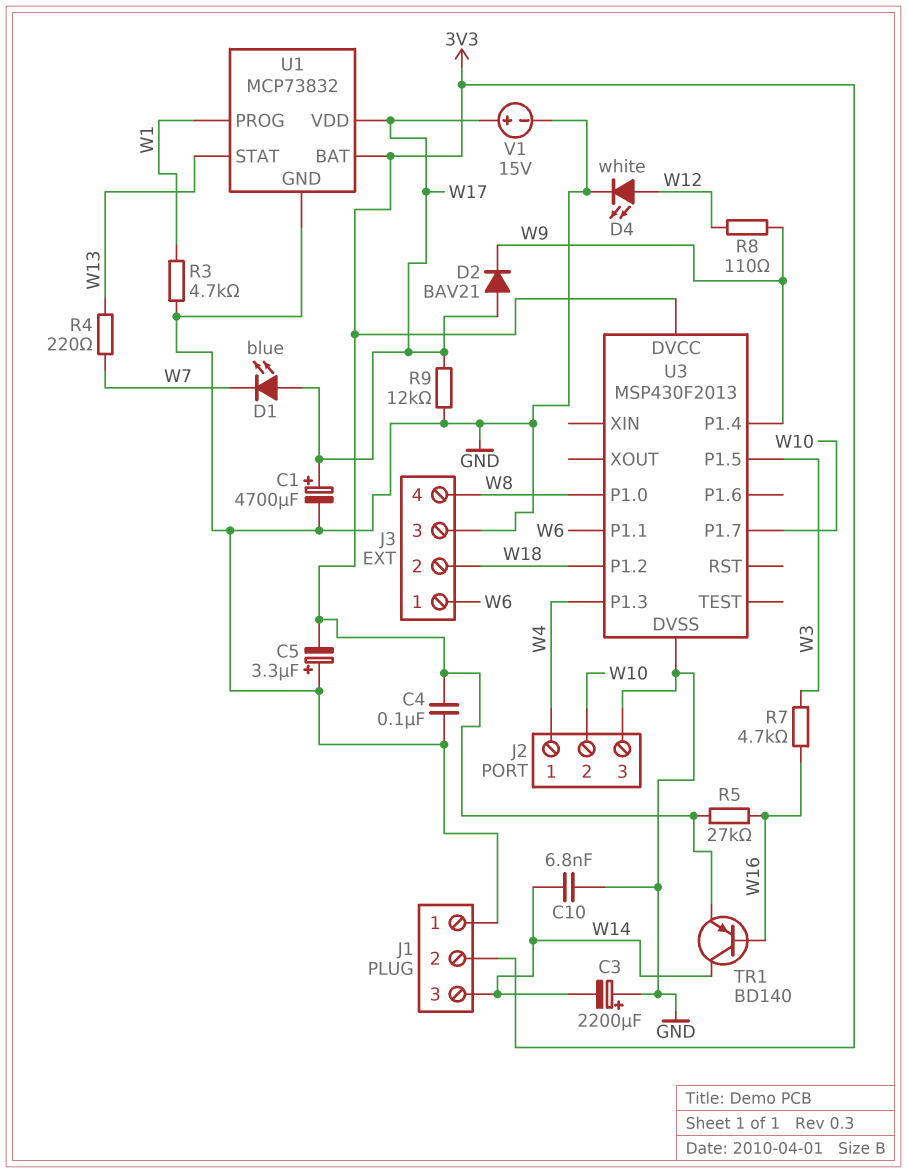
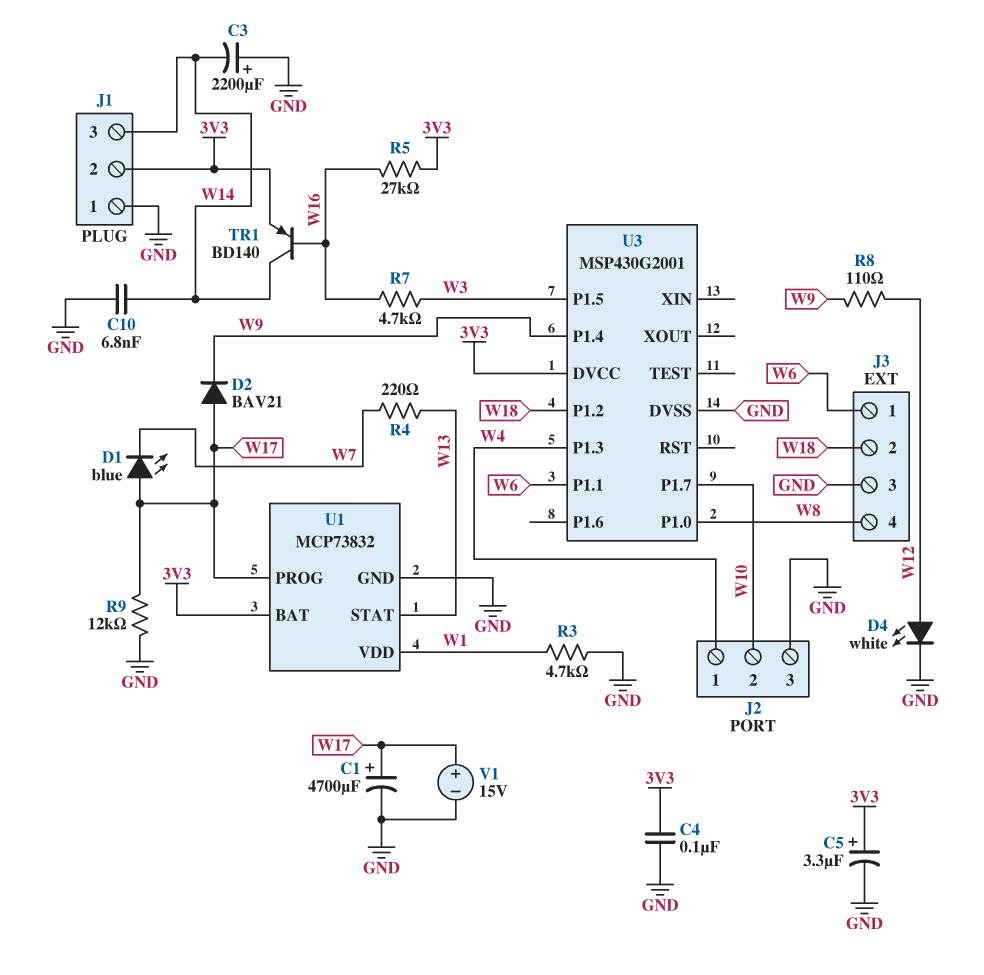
C5: 3.3uF (plus GND, minus 3V3) -> 3.3uF (plus 3V3, minus GND)
U1 pin PROG: W1 -> W17
U1 pin VDD: W17 -> W1
U3: MSP430F2013 -> MSP430G2001

